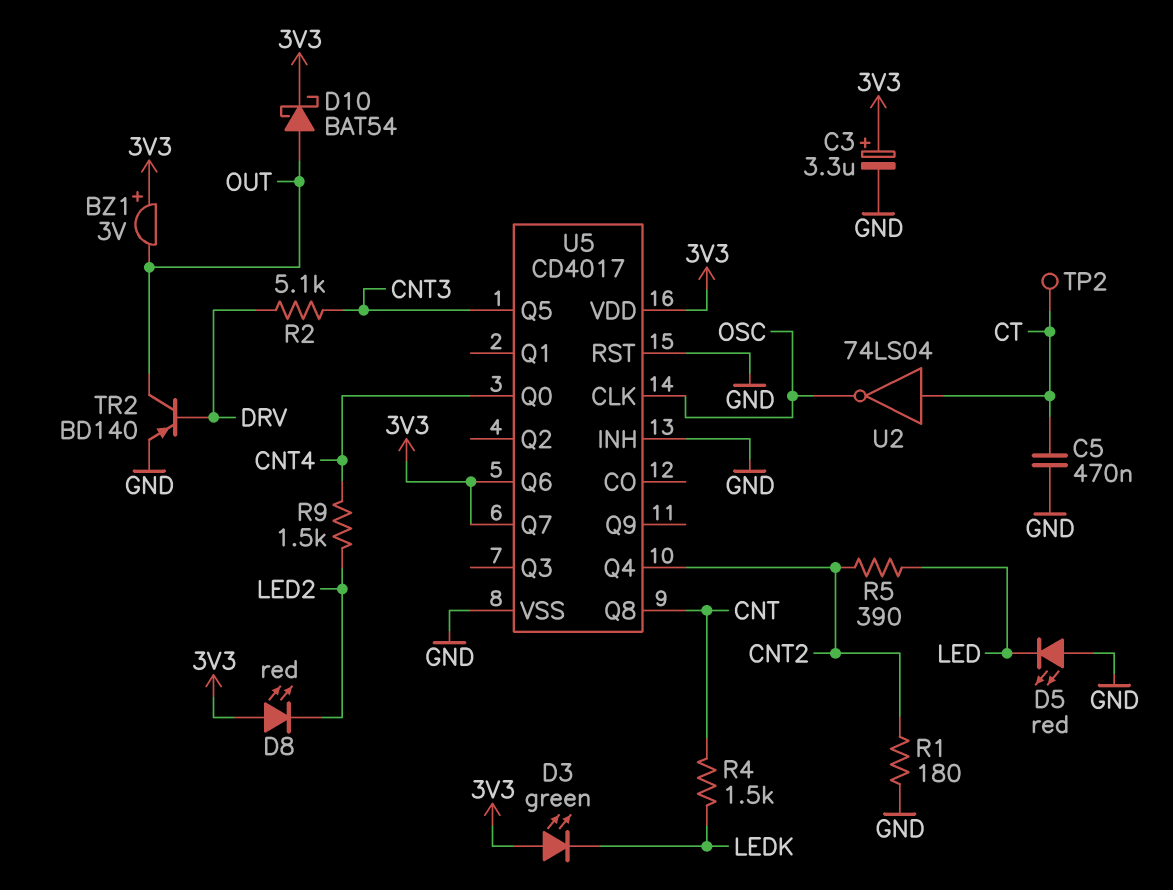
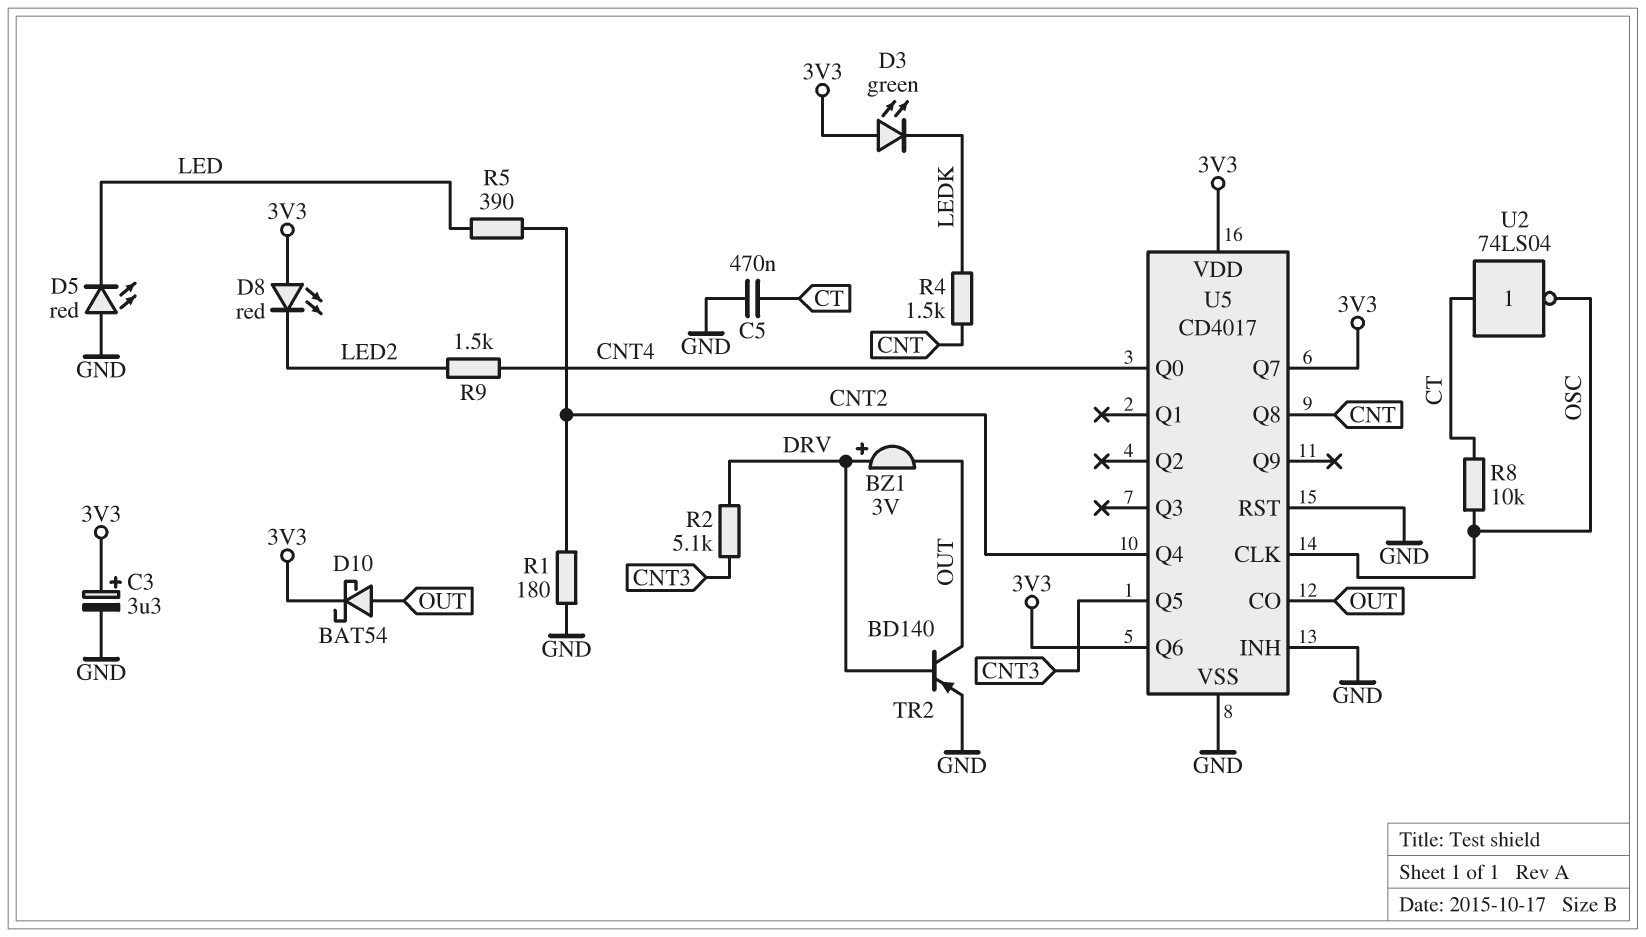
BZ1: buzzer 3V (plus 3V3, minus OUT) -> buzzer 3V (plus DRV, minus OUT)
R8: none -> 10k (CT, OSC)
TP2: test point (CT) -> none
U5 pin CO: none -> OUT

